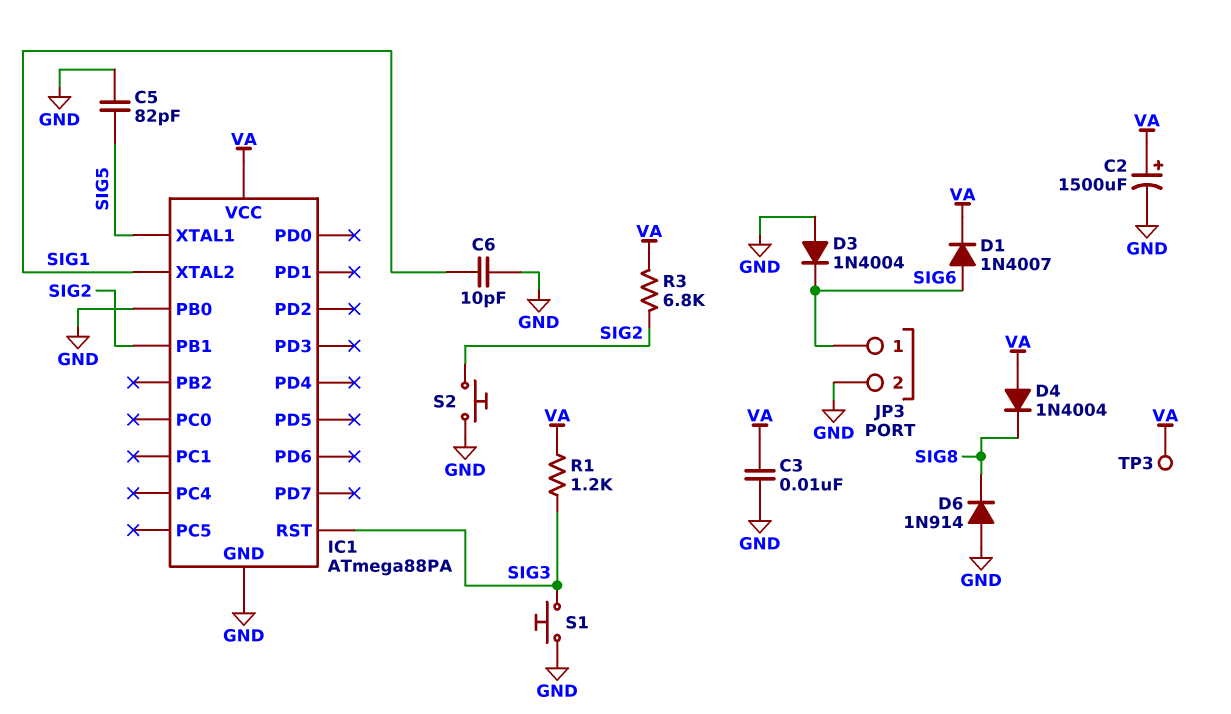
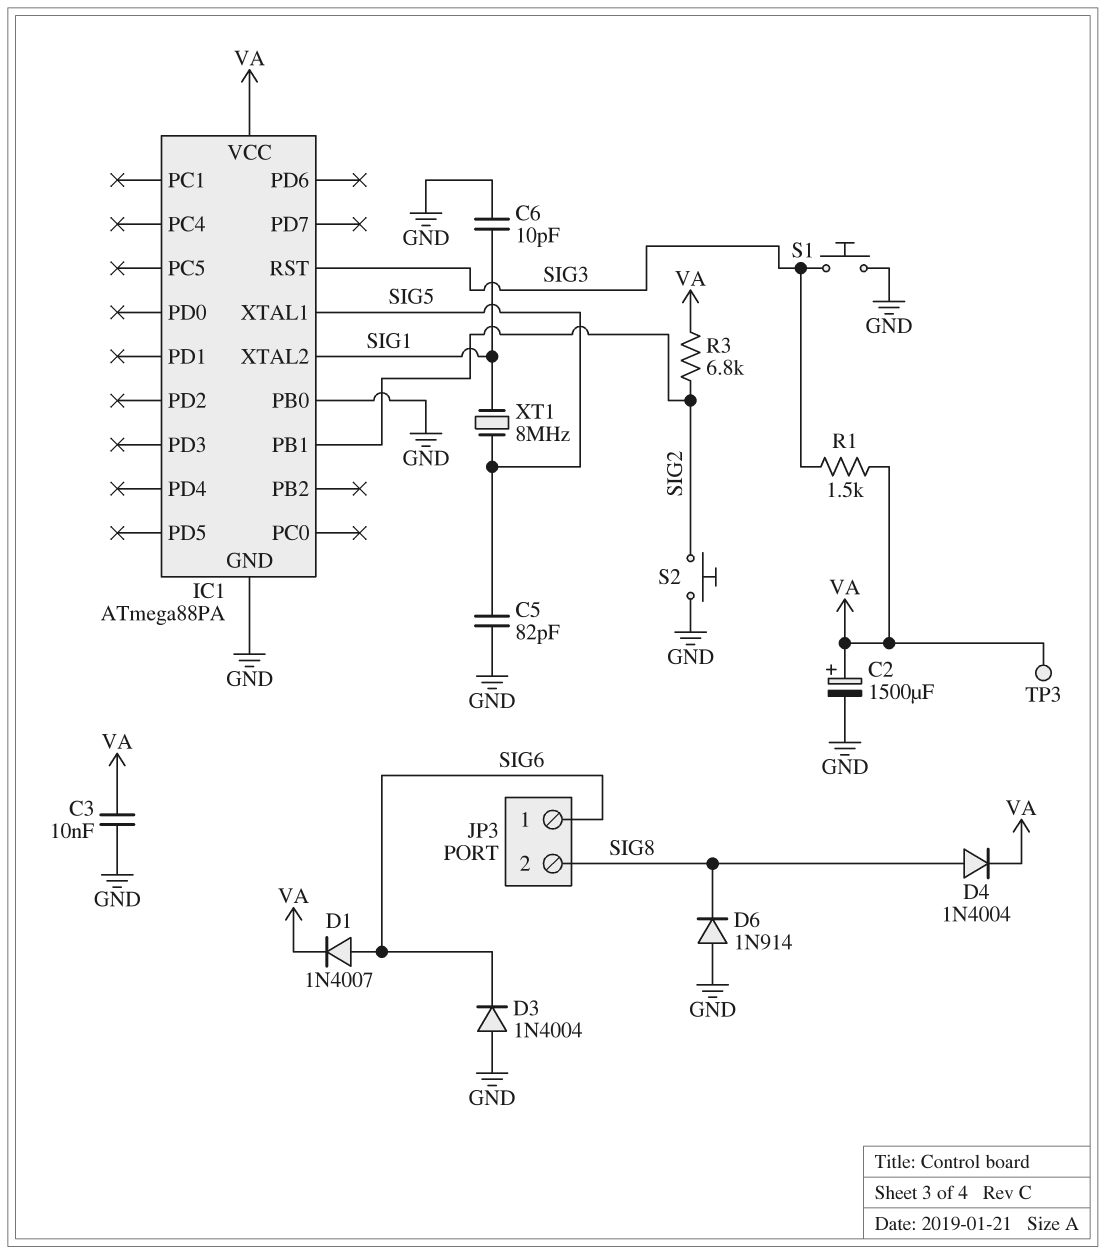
D4: diode 1N4004 (A VA, K SIG8) -> diode 1N4004 (A SIG8, K VA)
JP3 pin 2: GND -> SIG8
R1: 1.2k (SIG3, VA) -> 1.5k (SIG3, VA)
XT1: none -> 8MHz (SIG1, SIG5)

